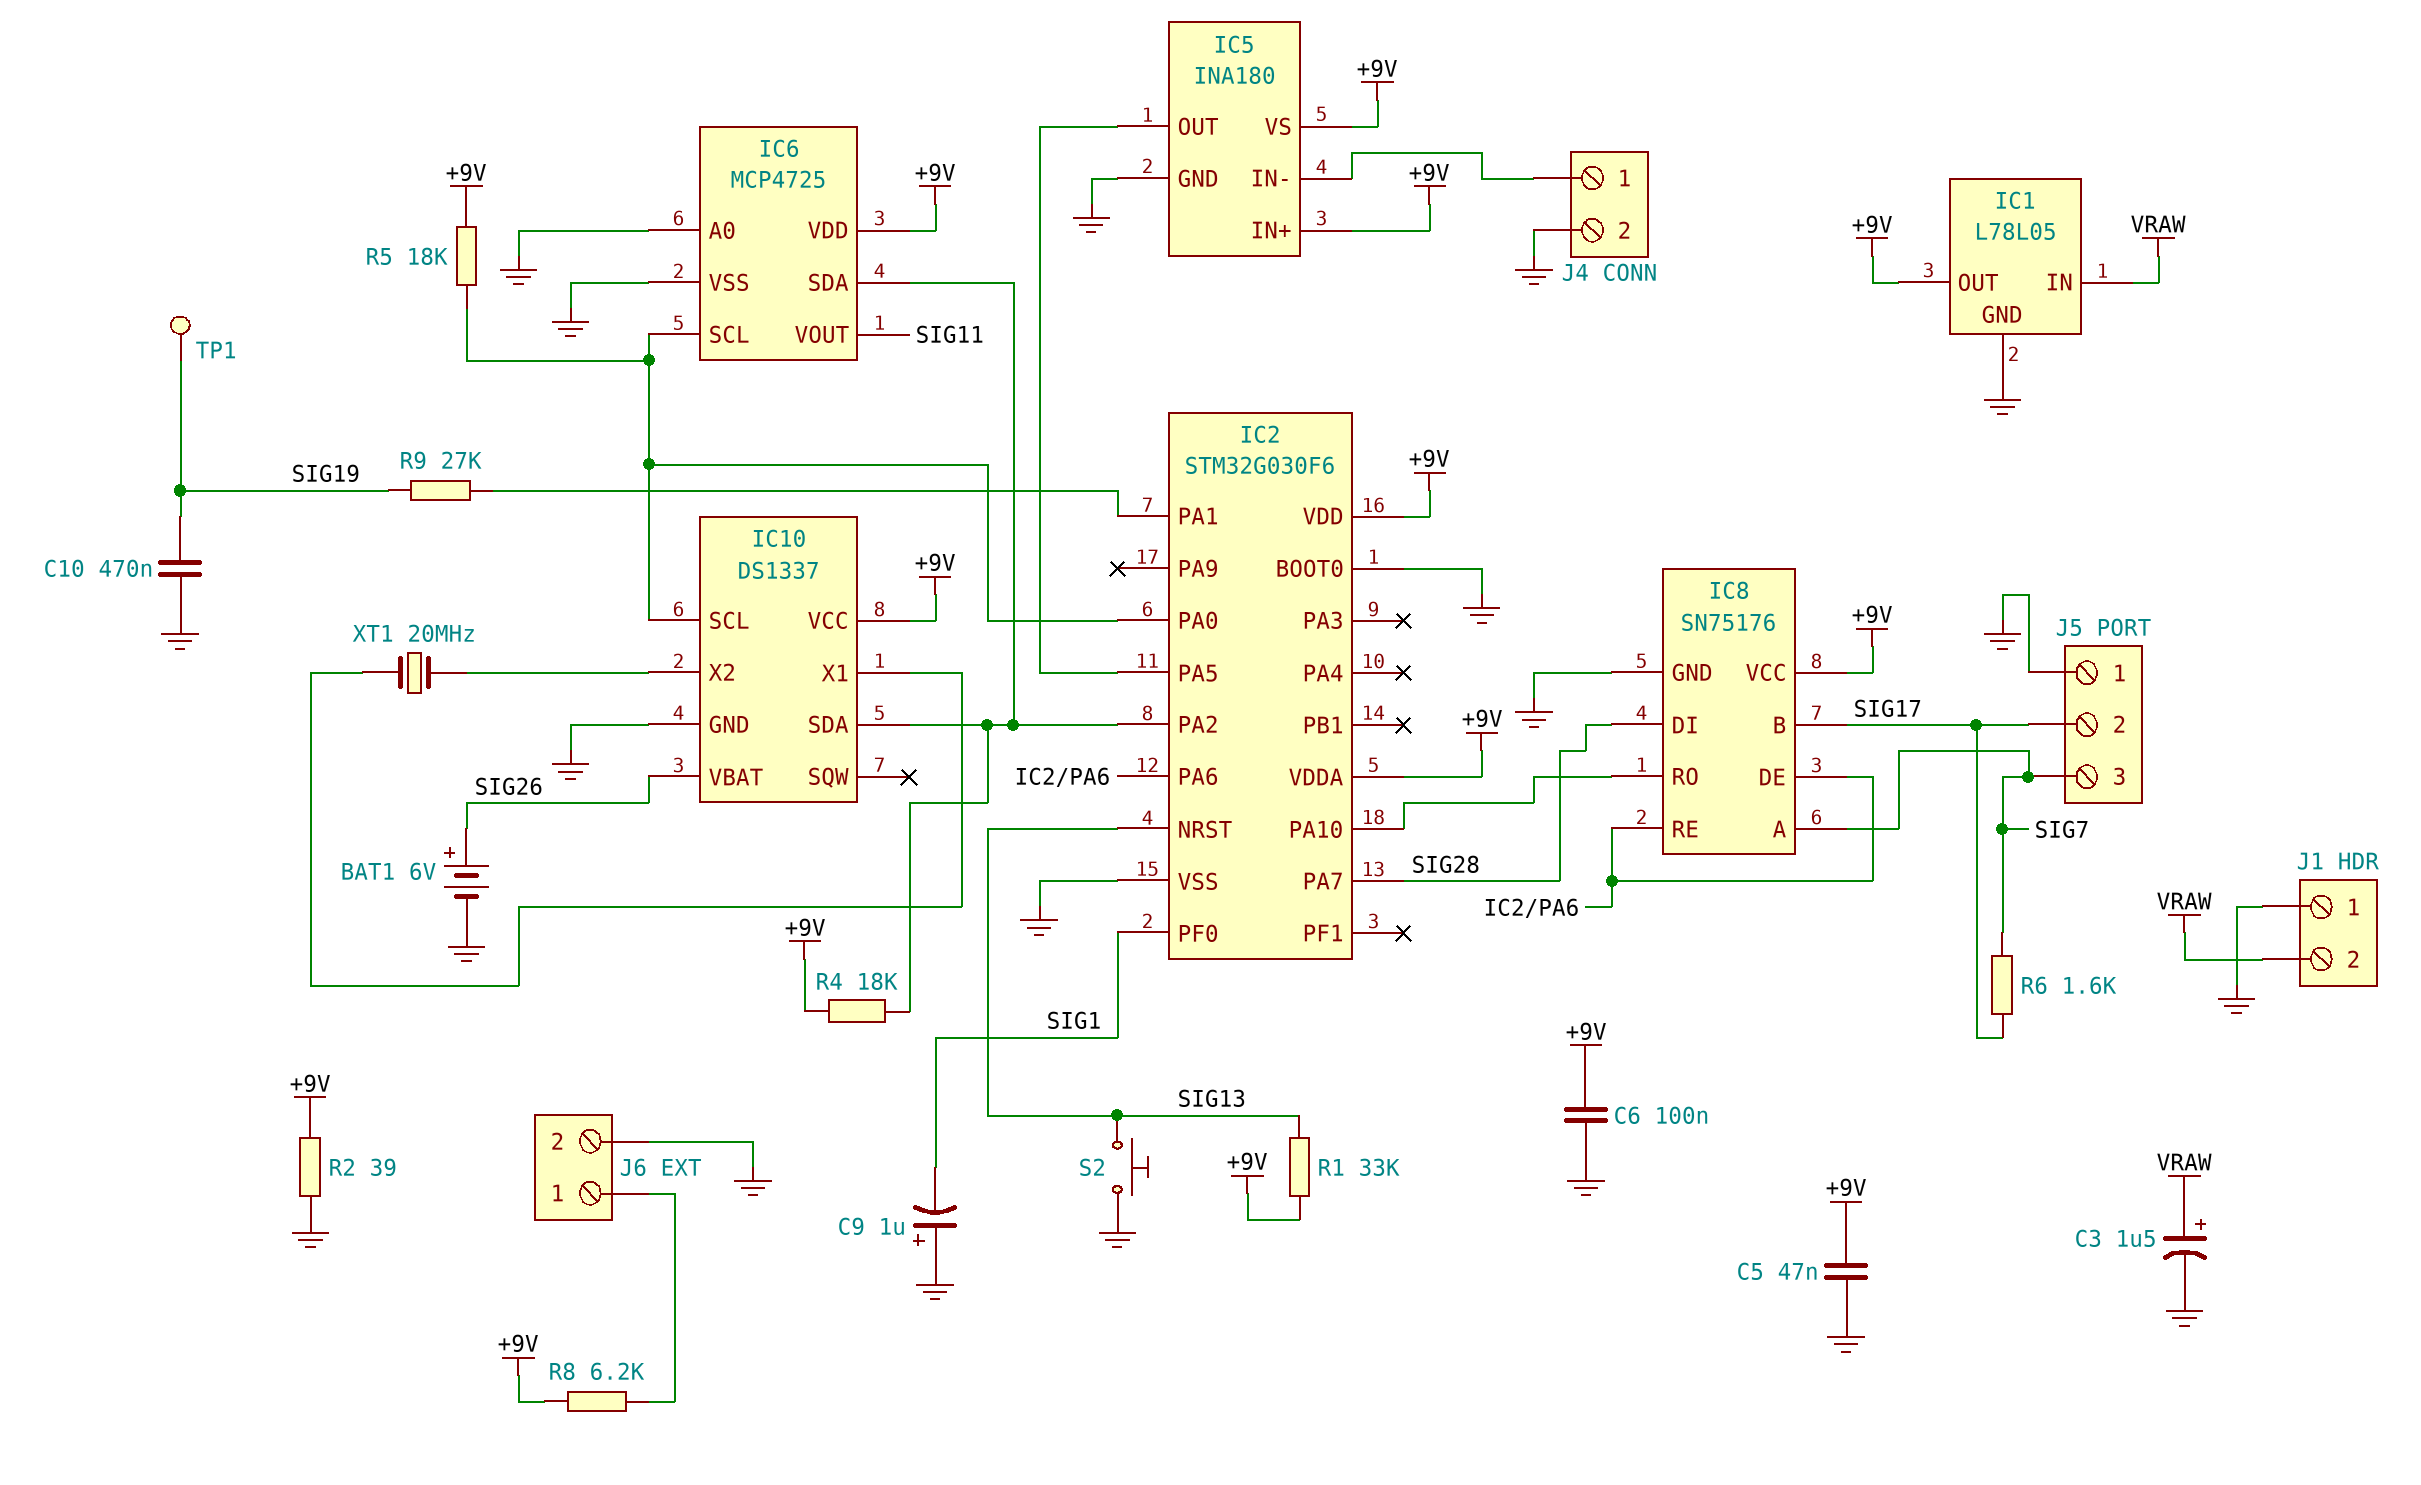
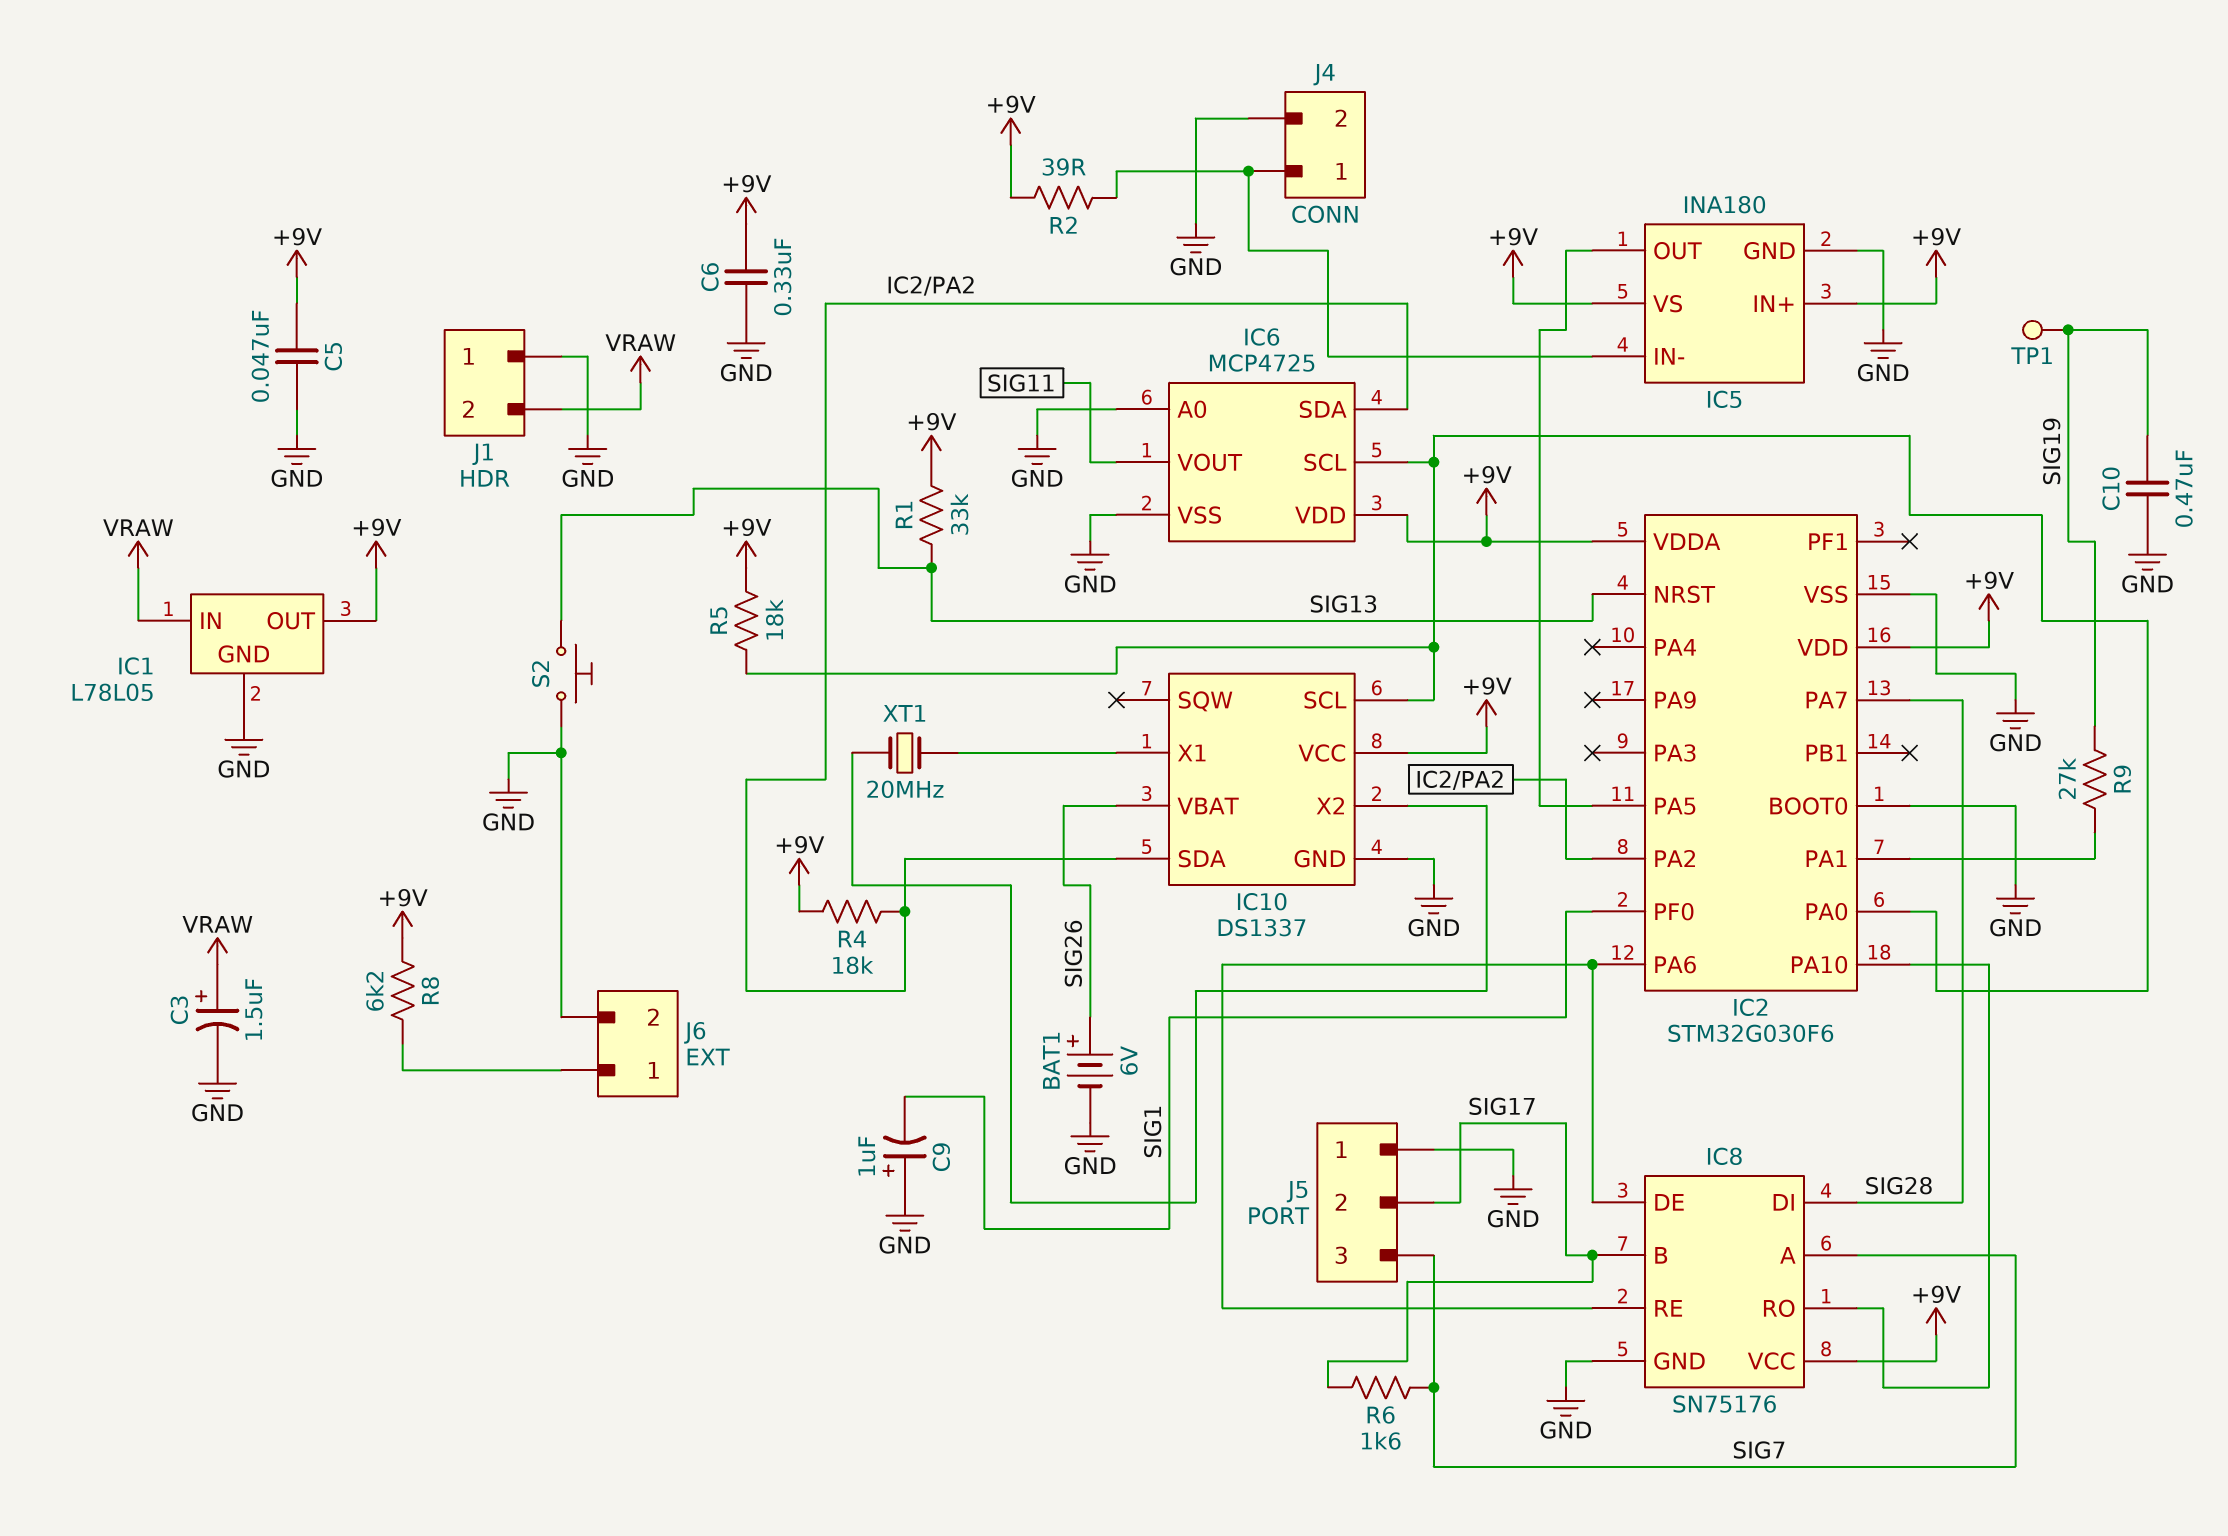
C6: 100nF (+9V, GND) -> 330nF (+9V, GND)
R2: 39 (+9V, GND) -> 39 (+9V, IC5/IN-)

